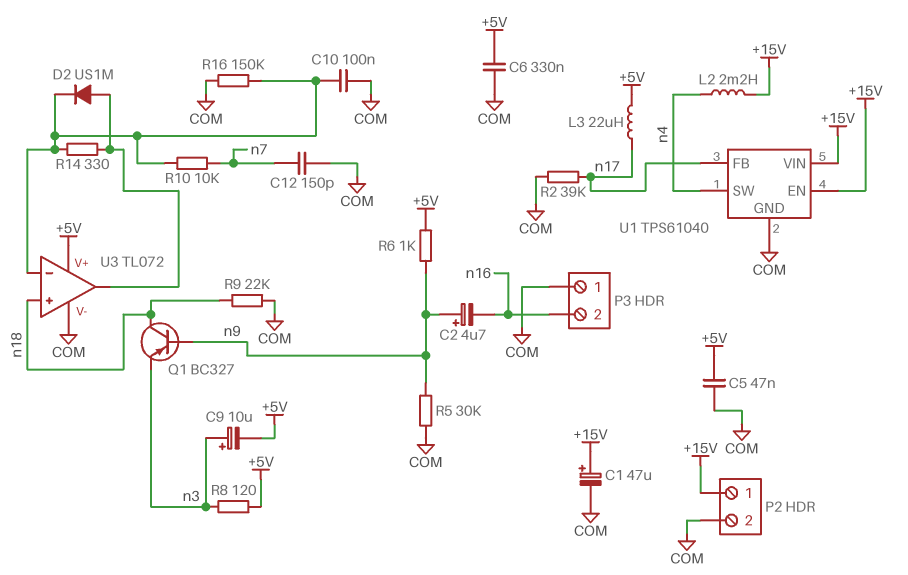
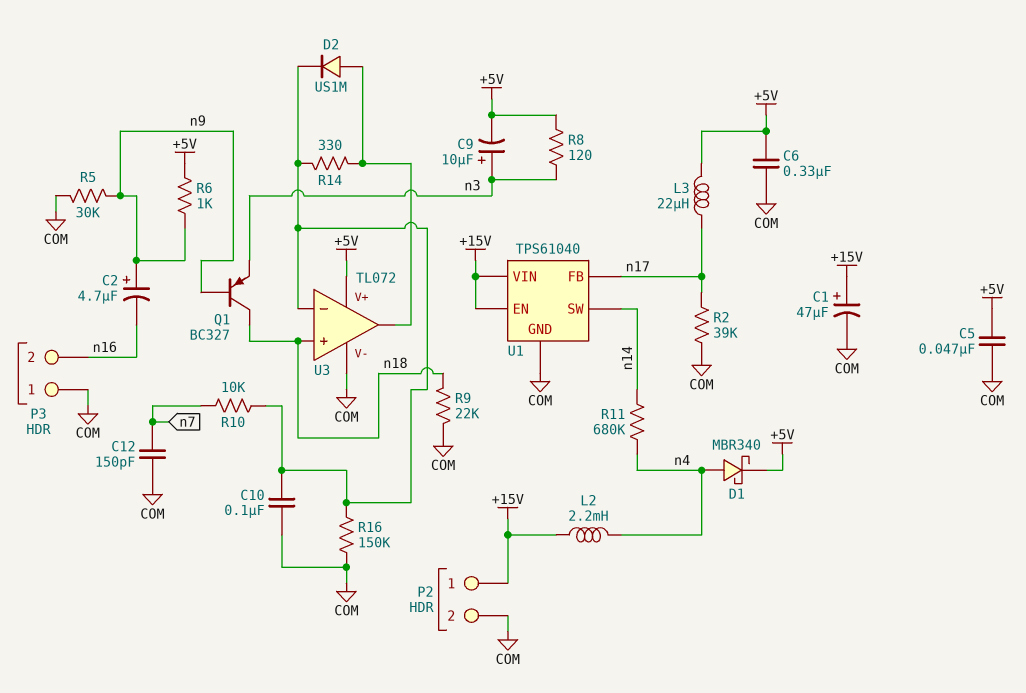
D1: none -> schottky MBR340 (A n4, K +5V)
R11: none -> 680k (n4, n14)
U1 pin SW: n4 -> n14

